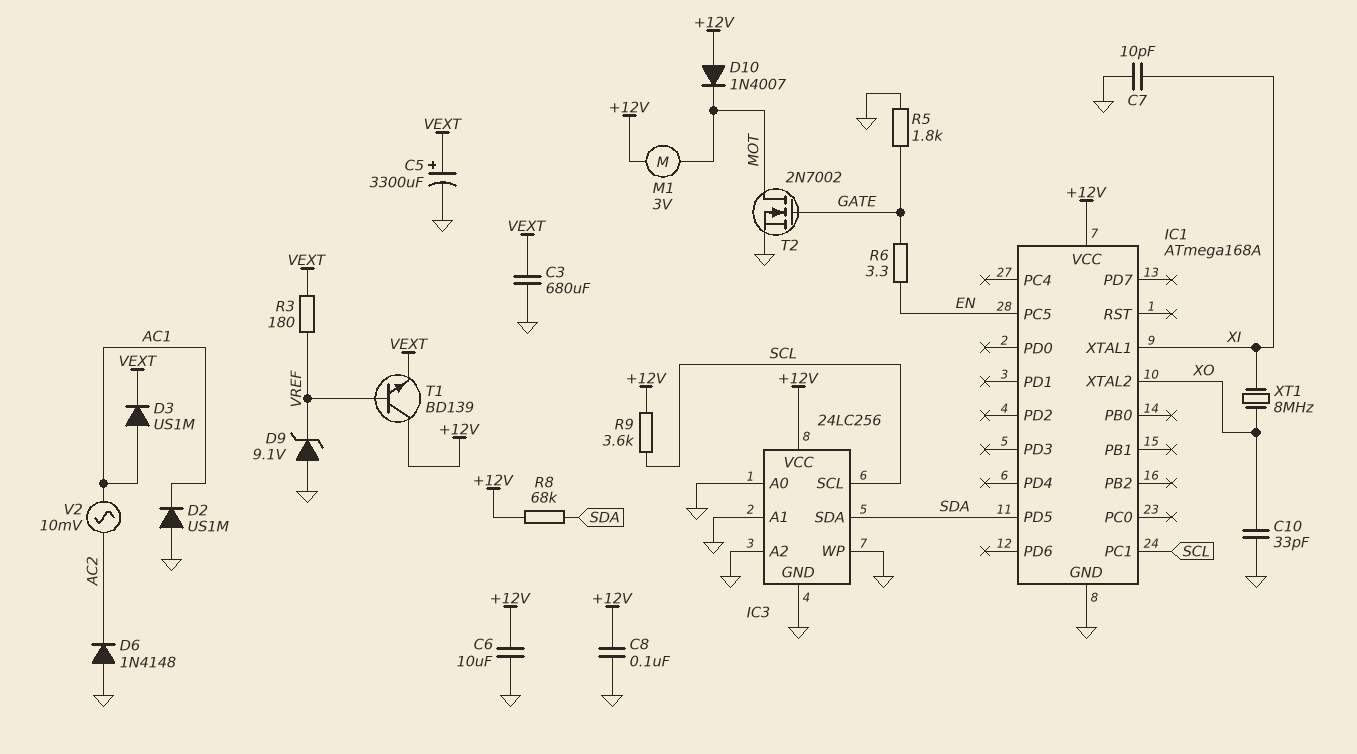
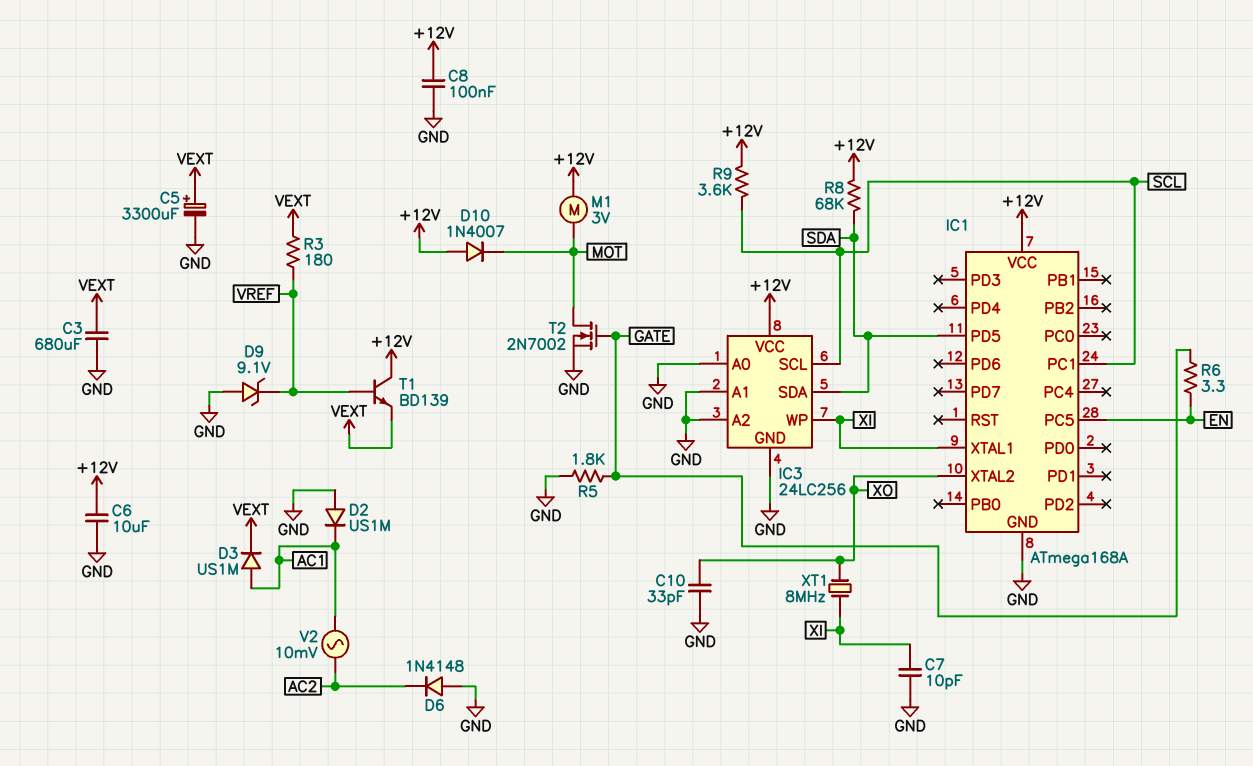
IC3 pin WP: GND -> XI

